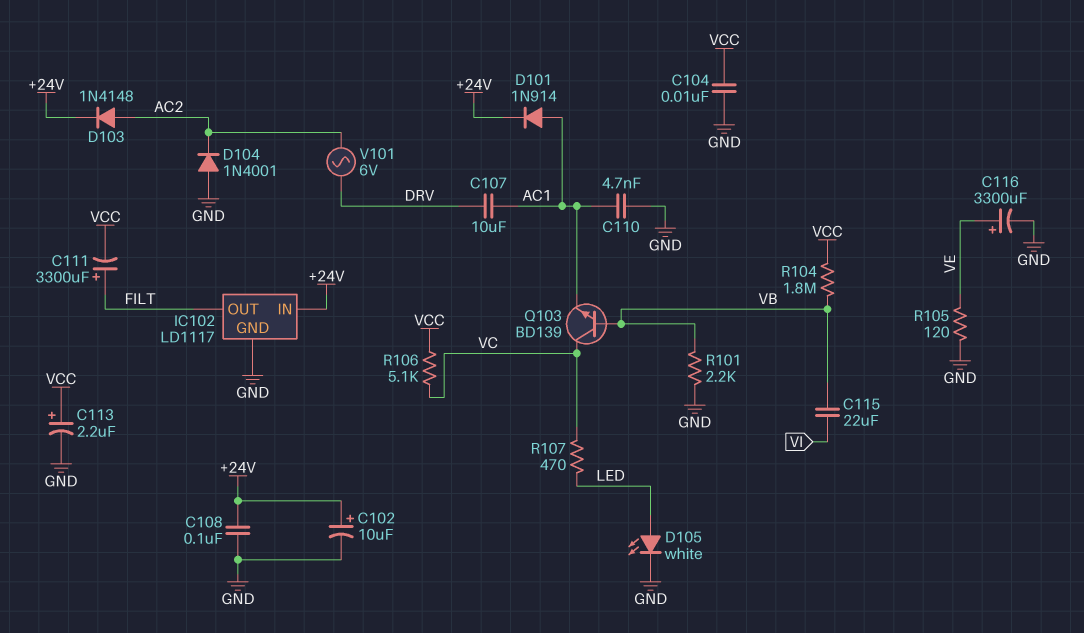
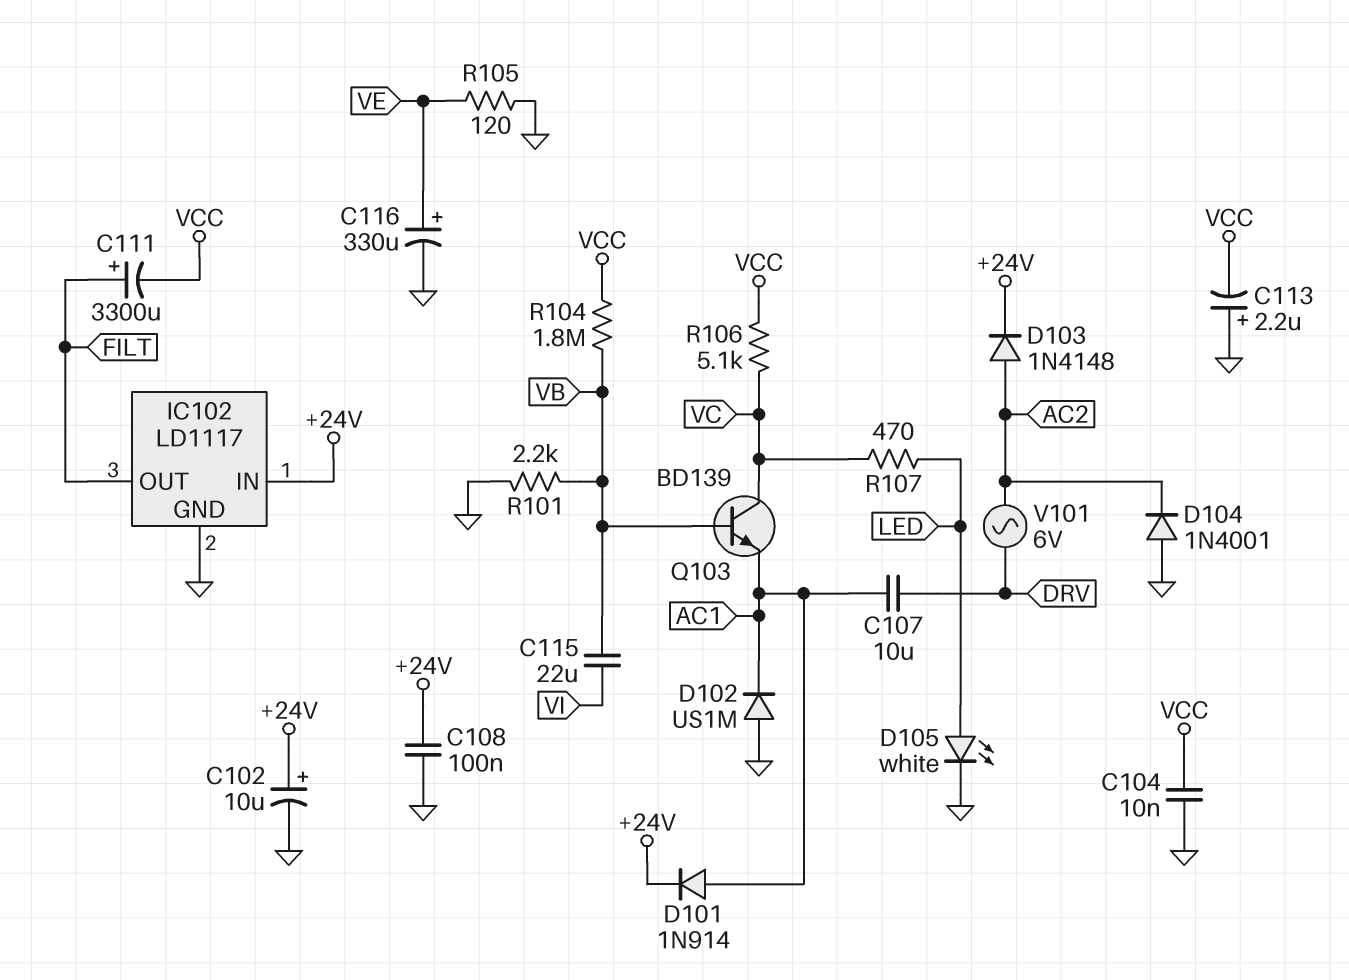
C110: 4.7nF (AC1, GND) -> none
C113: 2.2uF (plus VCC, minus GND) -> 2.2uF (plus GND, minus VCC)
C116: 3300uF (plus VE, minus GND) -> 330uF (plus VE, minus GND)
D102: none -> diode US1M (A GND, K AC1)

